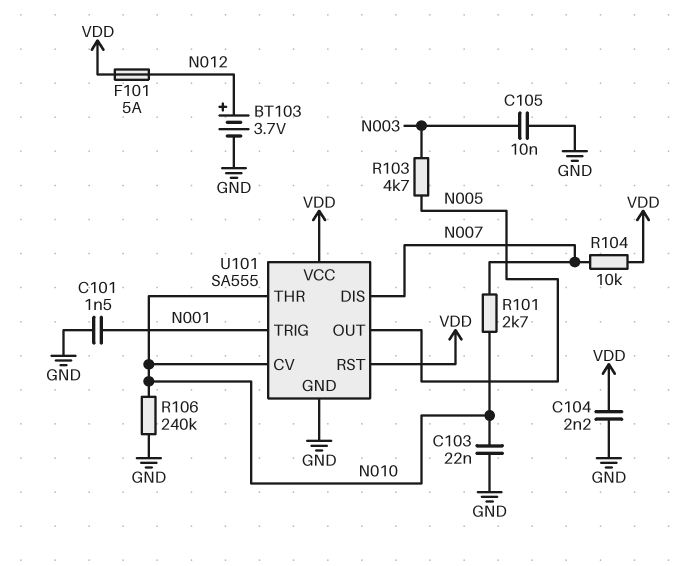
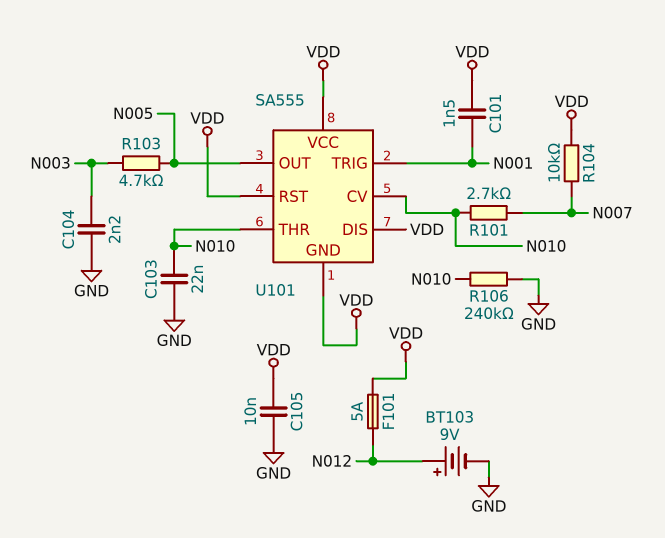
BT103: 3.7V (plus N012, minus GND) -> 9V (plus N012, minus GND)
C101: 1.5nF (GND, N001) -> 1.5nF (N001, VDD)
C104: 2.2nF (GND, VDD) -> 2.2nF (GND, N003)
C105: 10nF (GND, N003) -> 10nF (GND, VDD)
U101 pin DIS: N007 -> VDD
U101 pin GND: GND -> VDD

